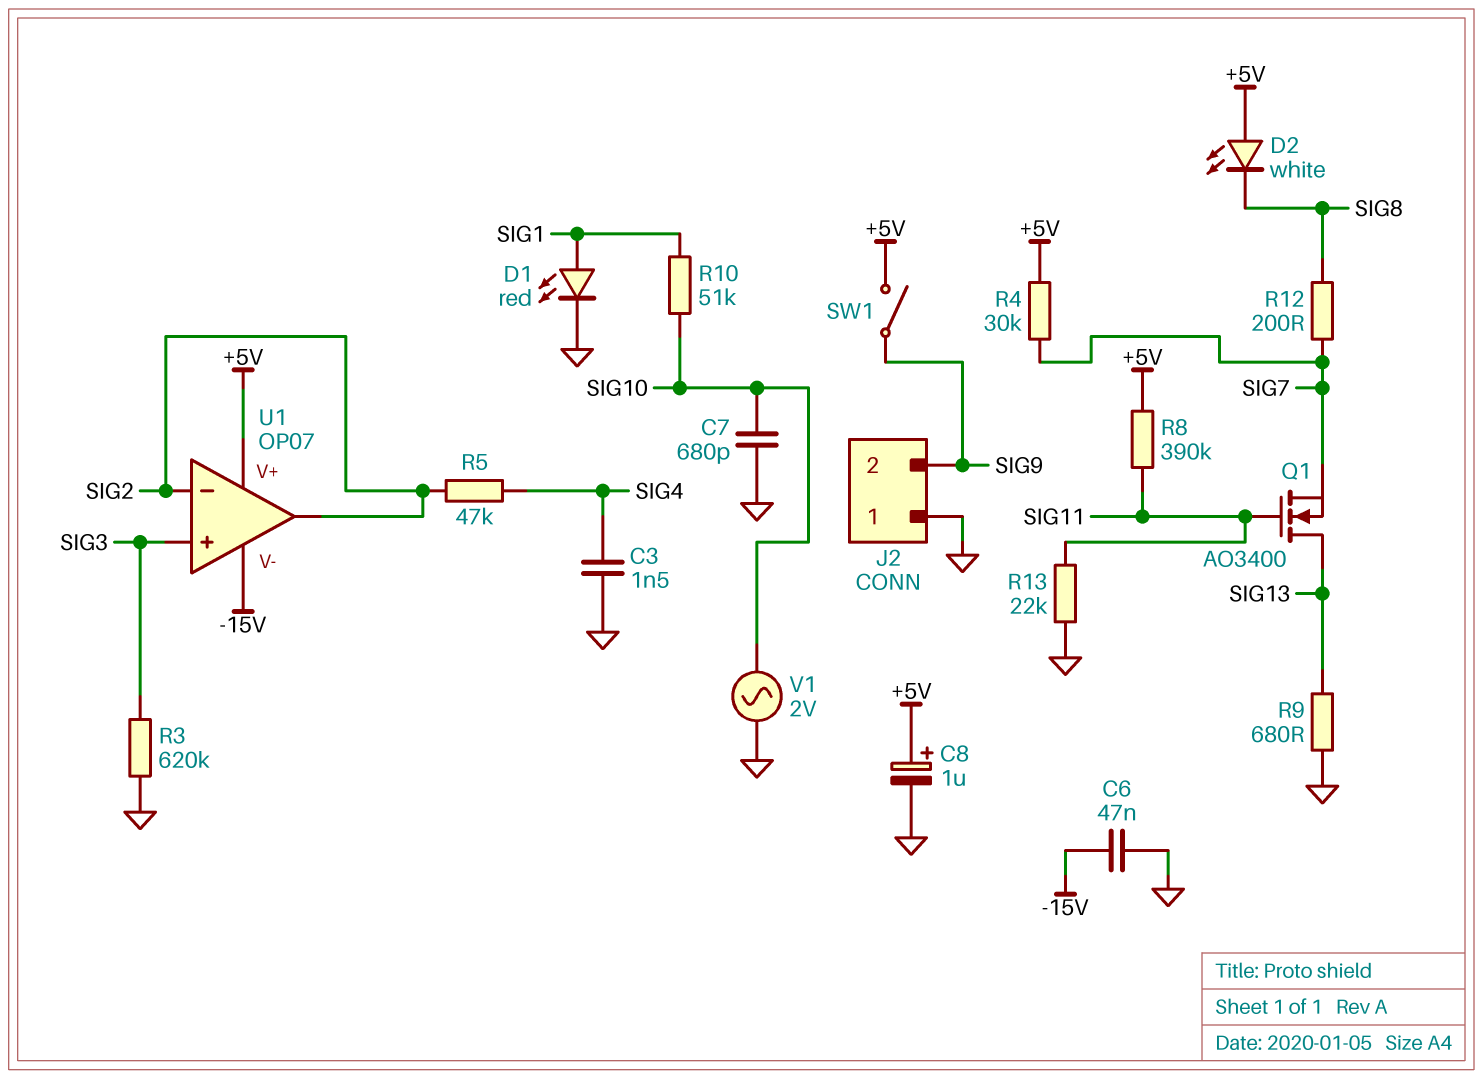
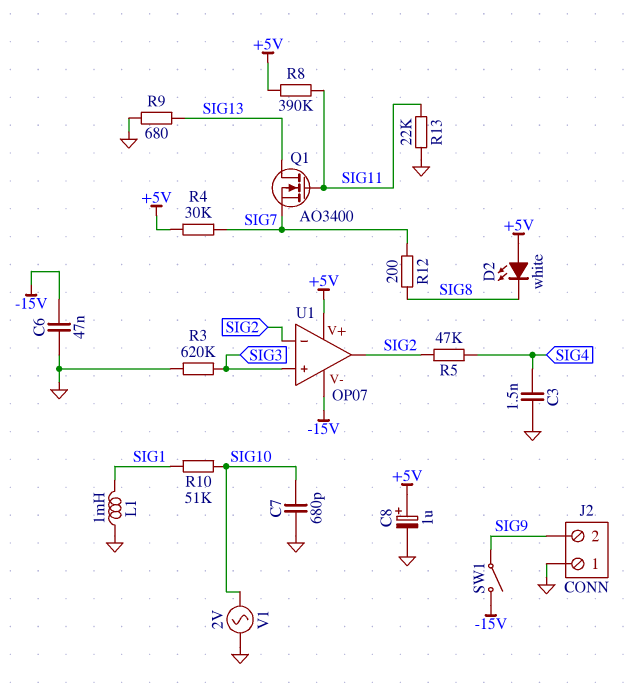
D1: LED red (A SIG1, K GND) -> none
L1: none -> 1mH (GND, SIG1)
SW1: switch (+5V, SIG9) -> switch (-15V, SIG9)

